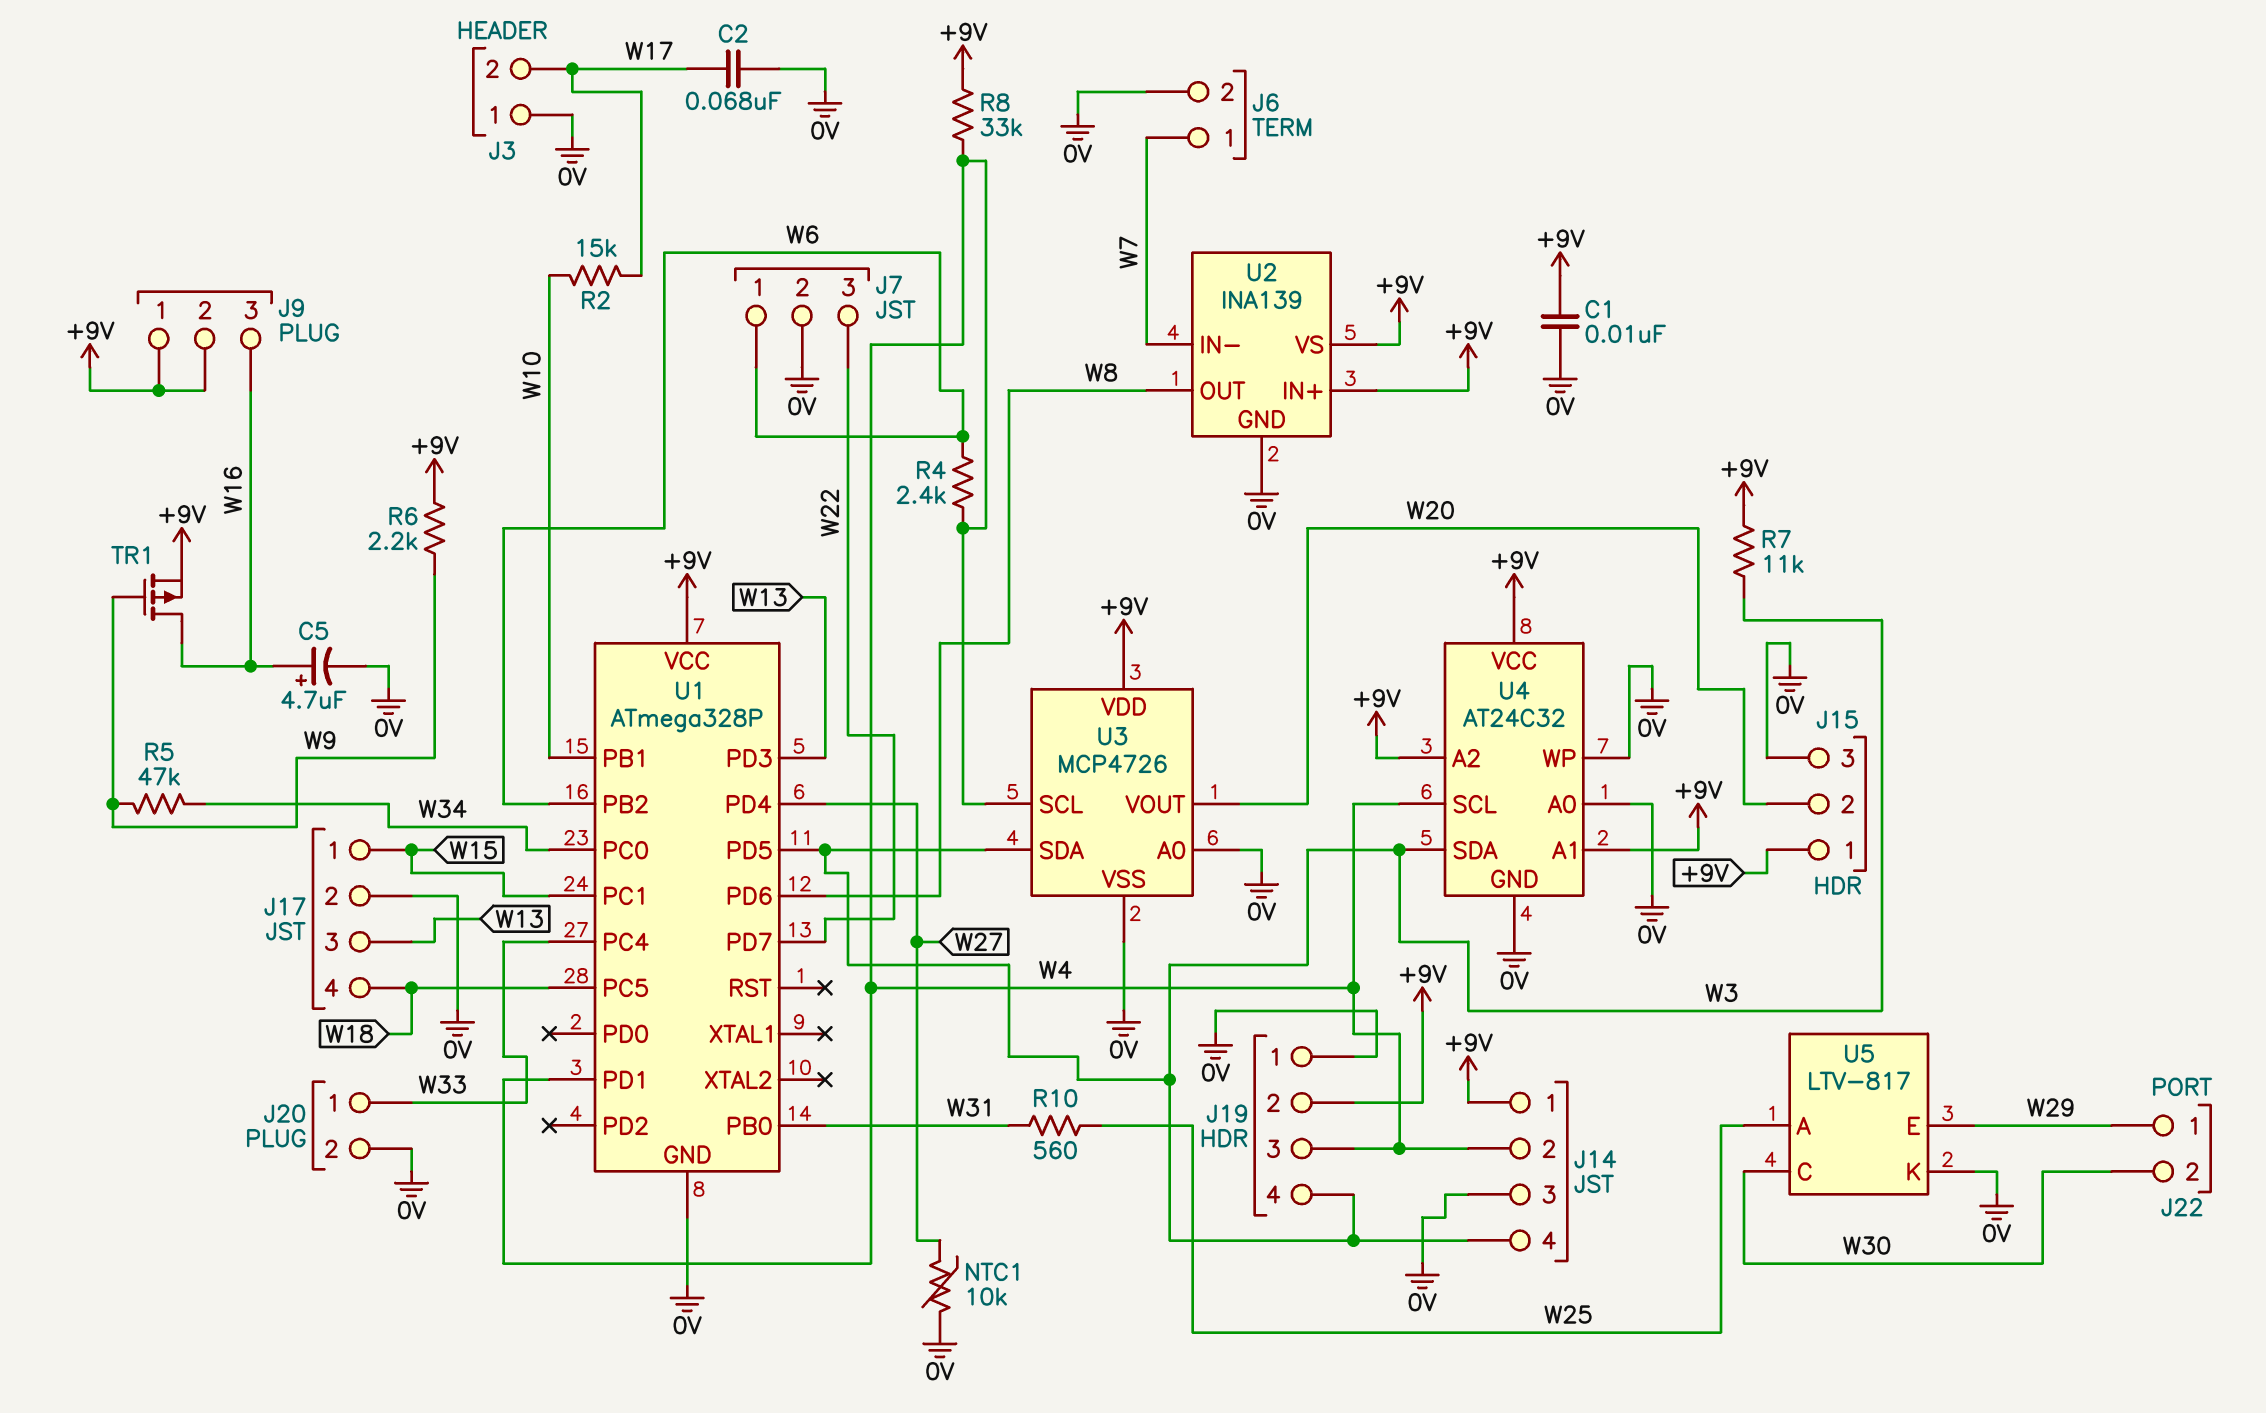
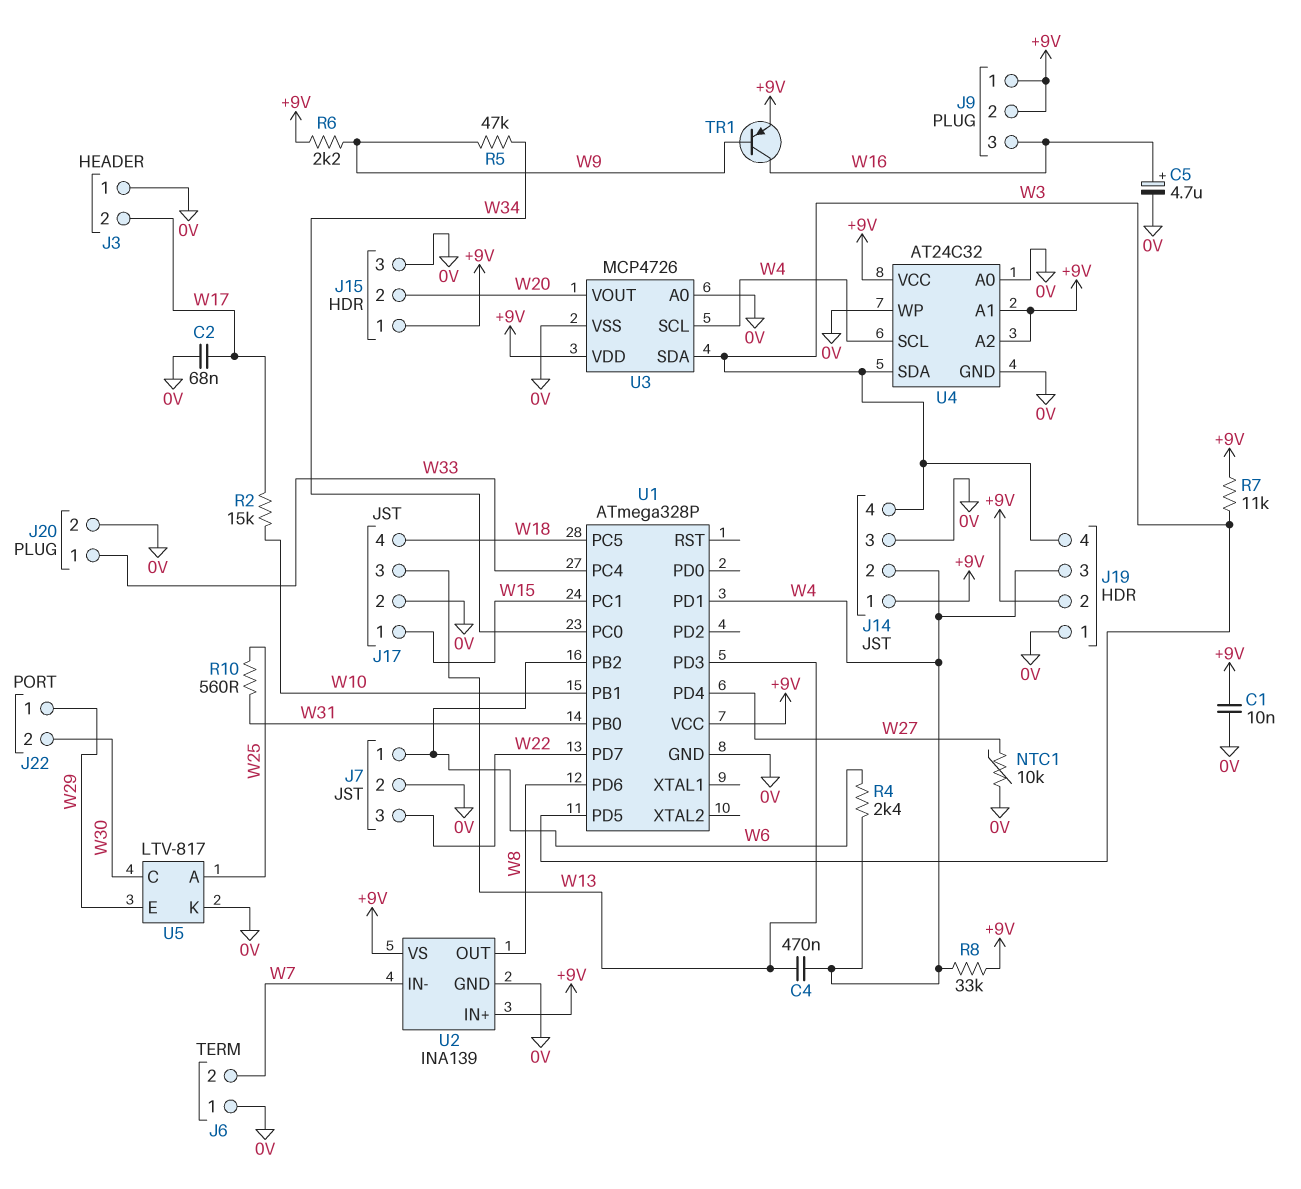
C4: none -> 470nF (W4, W13)
J6 pin 1: W7 -> 0V
J6 pin 2: 0V -> W7
TR1: PMOS (G W9, D W16, S +9V) -> PNP (B W9, C W16, E +9V)

